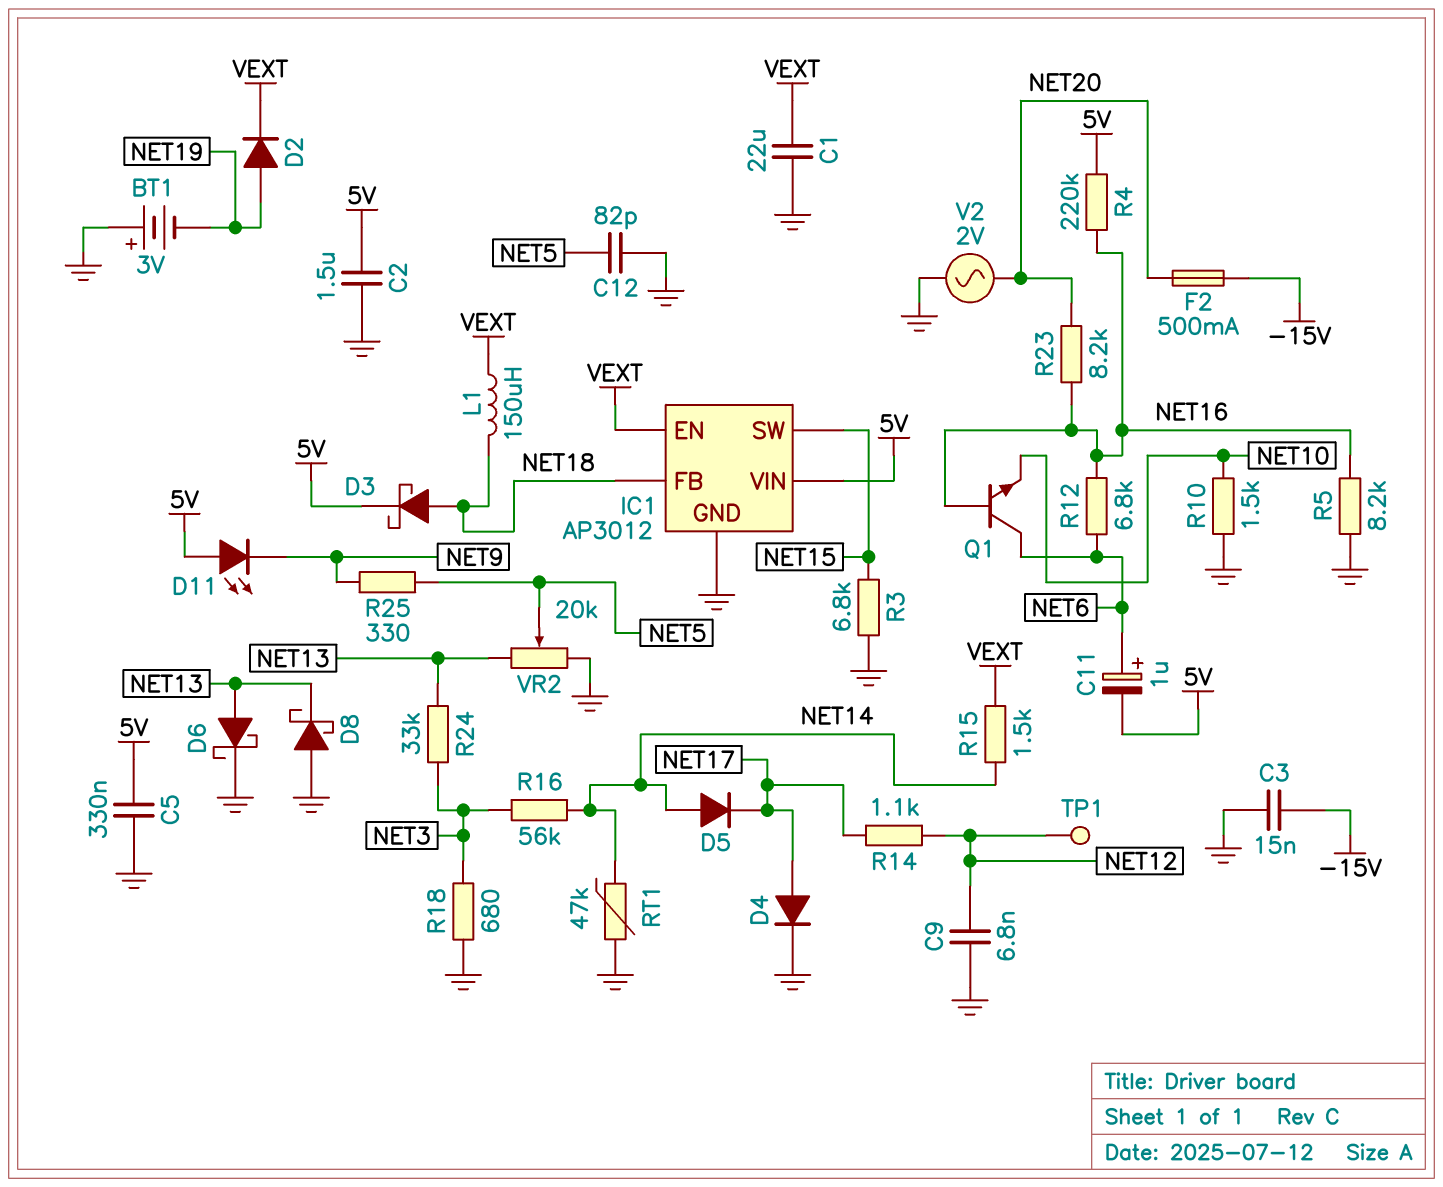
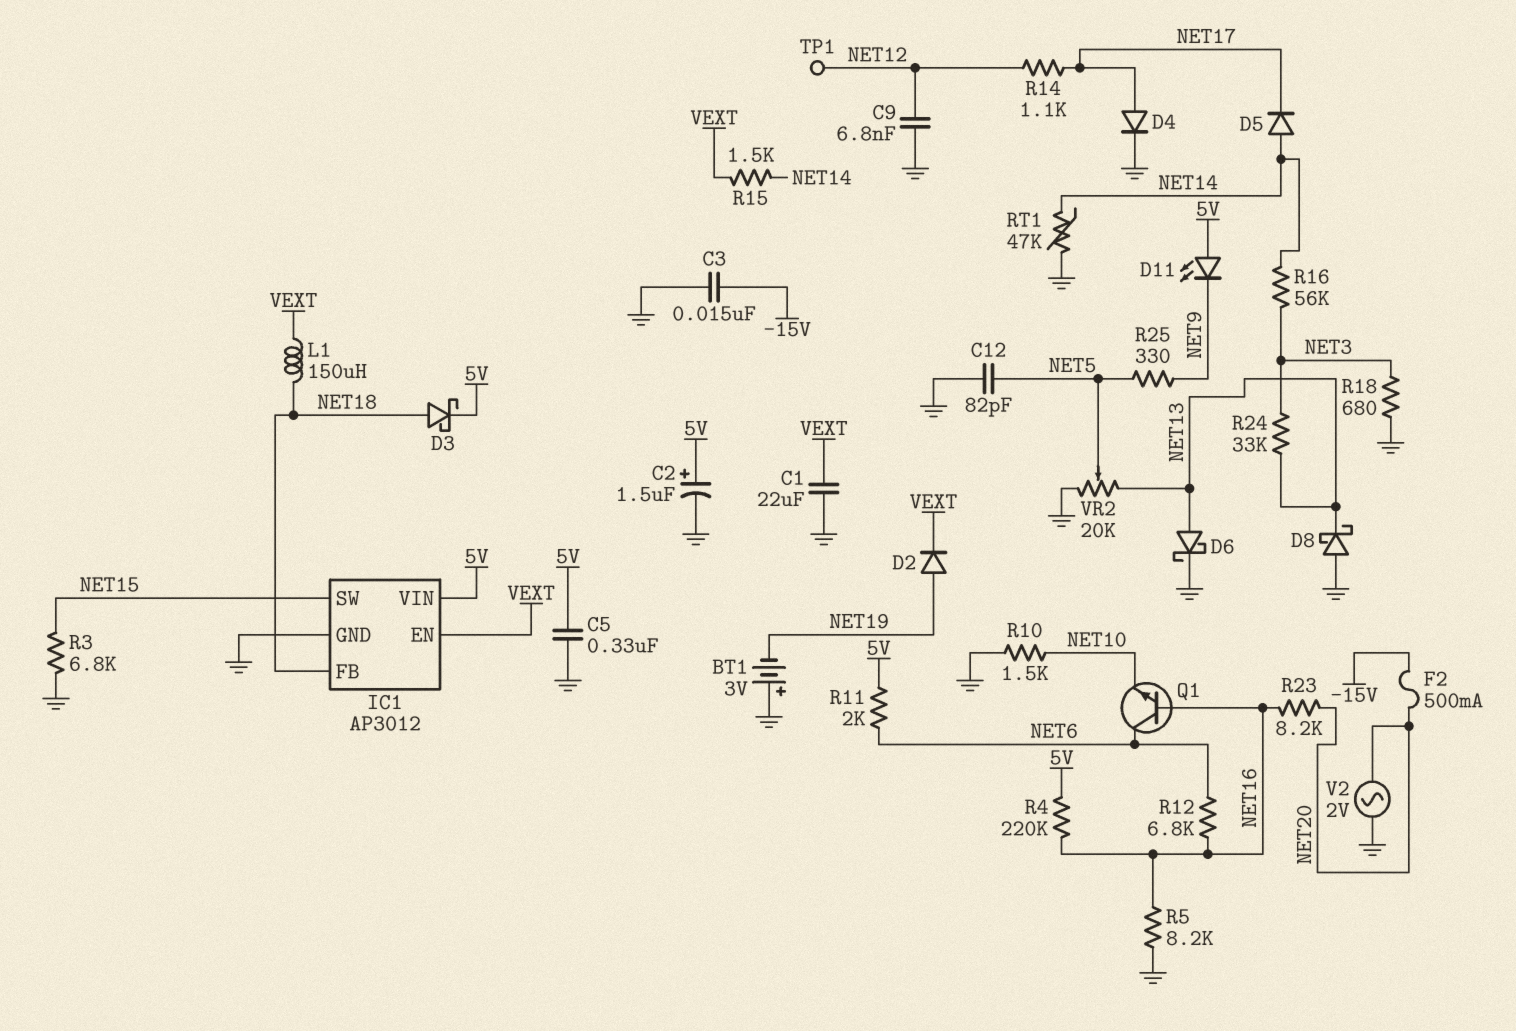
C2: 1.5uF (5V, GND) -> 1.5uF (plus 5V, minus GND)
C11: 1uF (plus NET6, minus 5V) -> none
R11: none -> 2k (5V, NET6)

